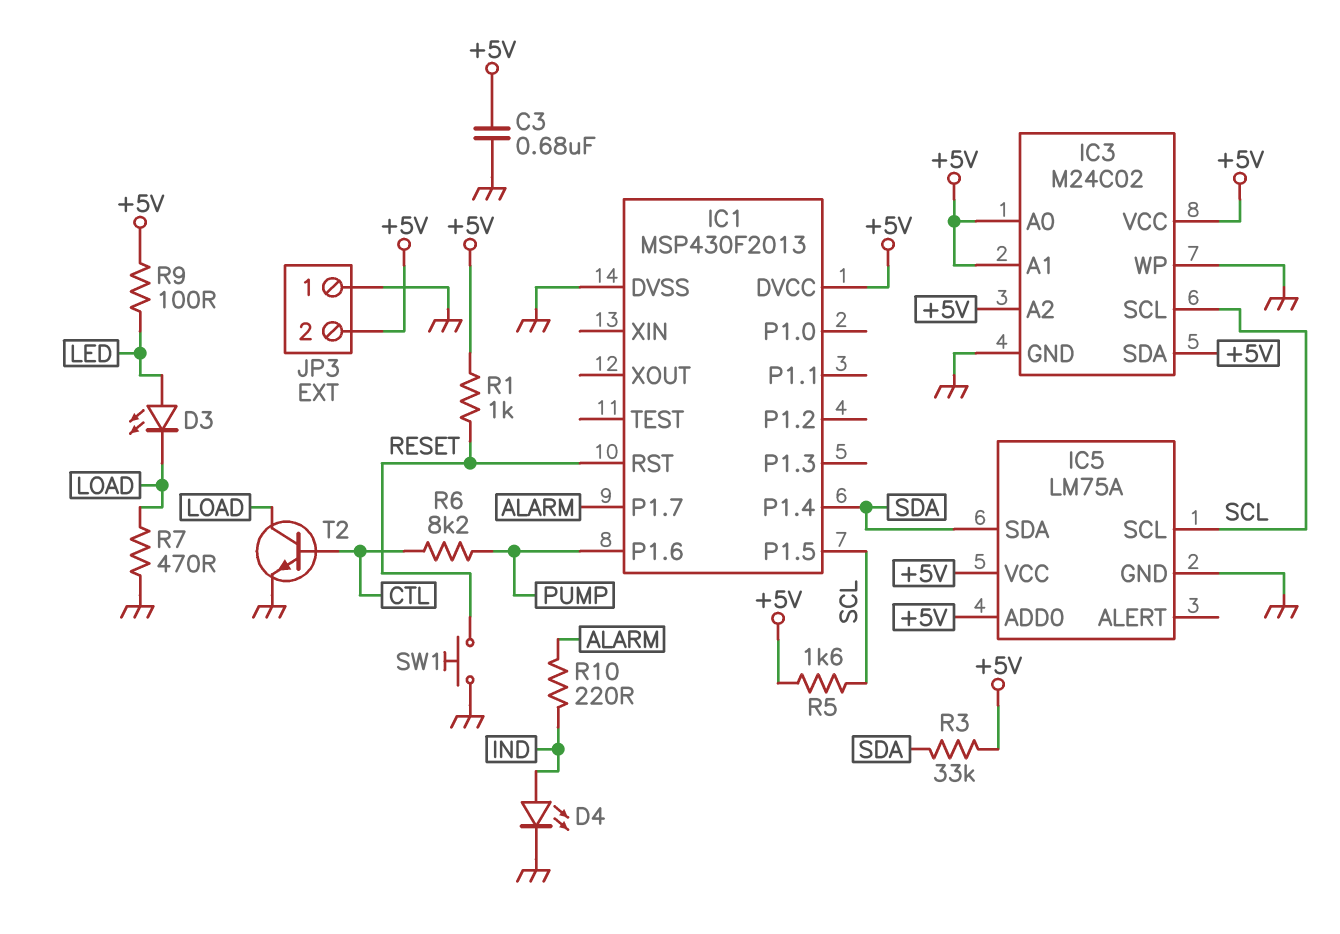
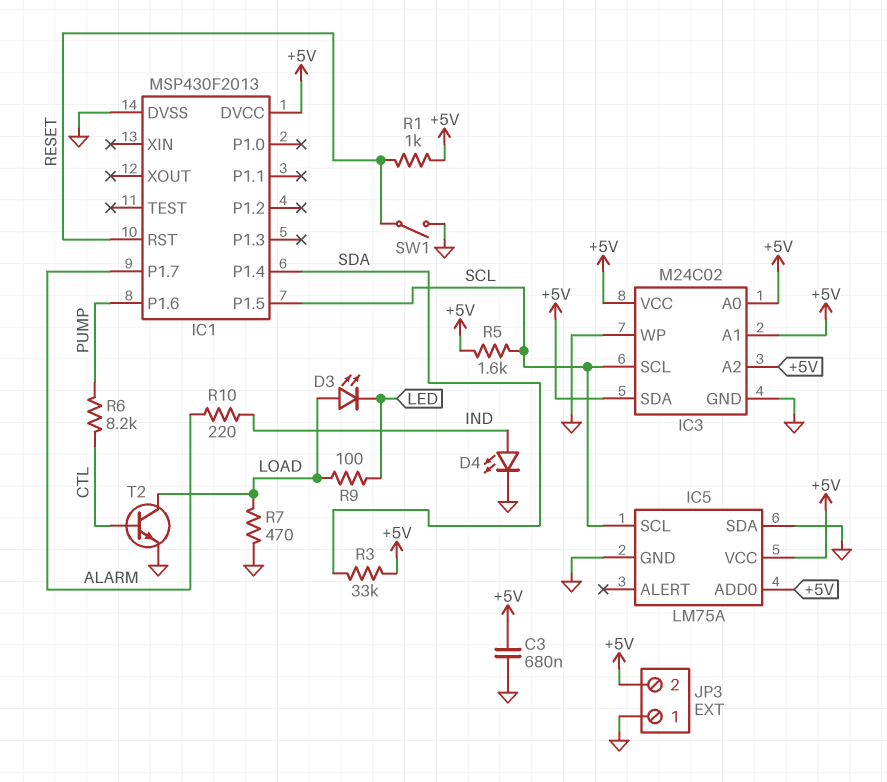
D3: LED (A LED, K LOAD) -> LED (A LOAD, K LED)
IC5 pin SDA: SDA -> GND
R9: 100 (+5V, LED) -> 100 (LED, LOAD)
SW1: button (GND, RESET) -> switch (GND, RESET)

